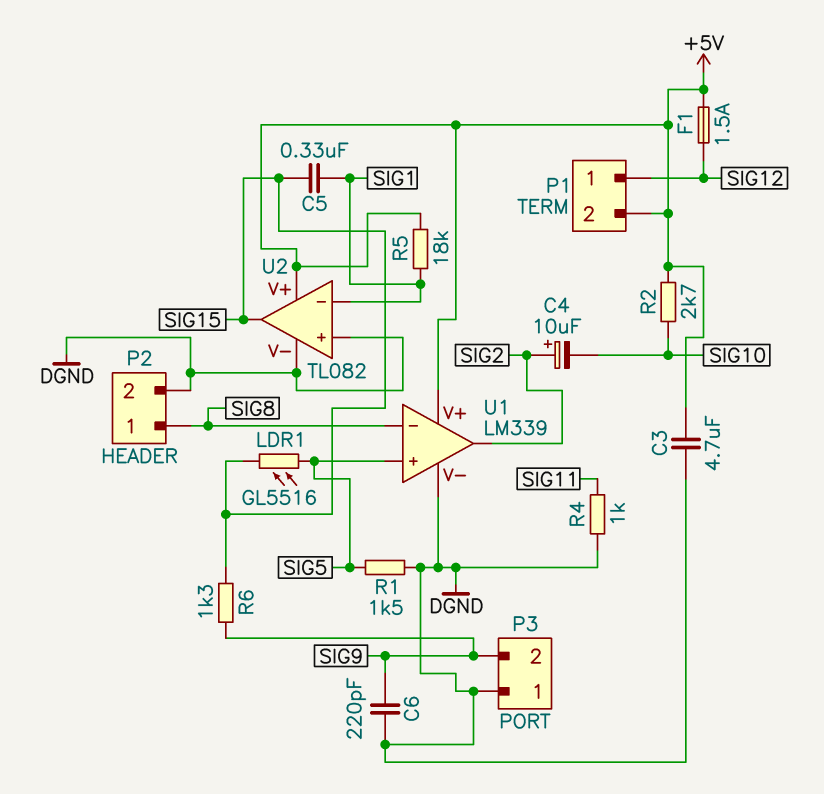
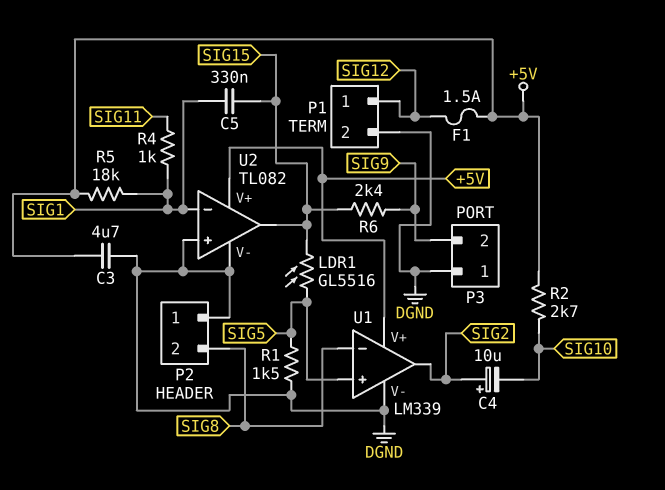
C6: 220pF (DGND, SIG9) -> none
P1 pin 2: +5V -> DGND
P2 pin 1: SIG8 -> DGND
P2 pin 2: DGND -> SIG8
R4: 1k (DGND, SIG11) -> 1k (SIG1, SIG11)
R6: 1.3k (SIG9, SIG15) -> 2.4k (SIG9, SIG15)

